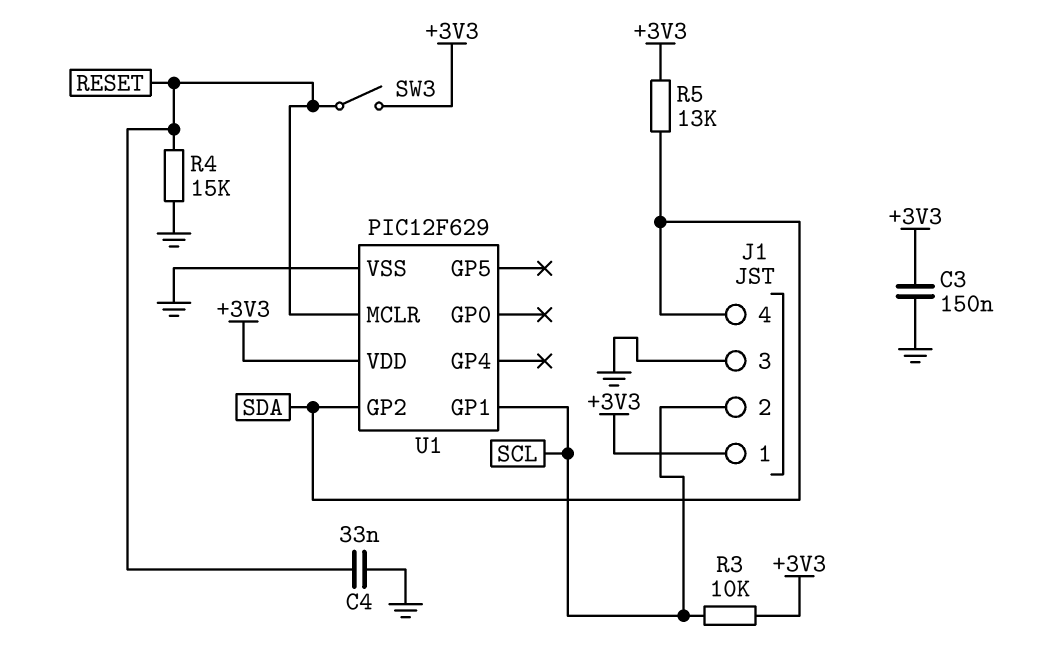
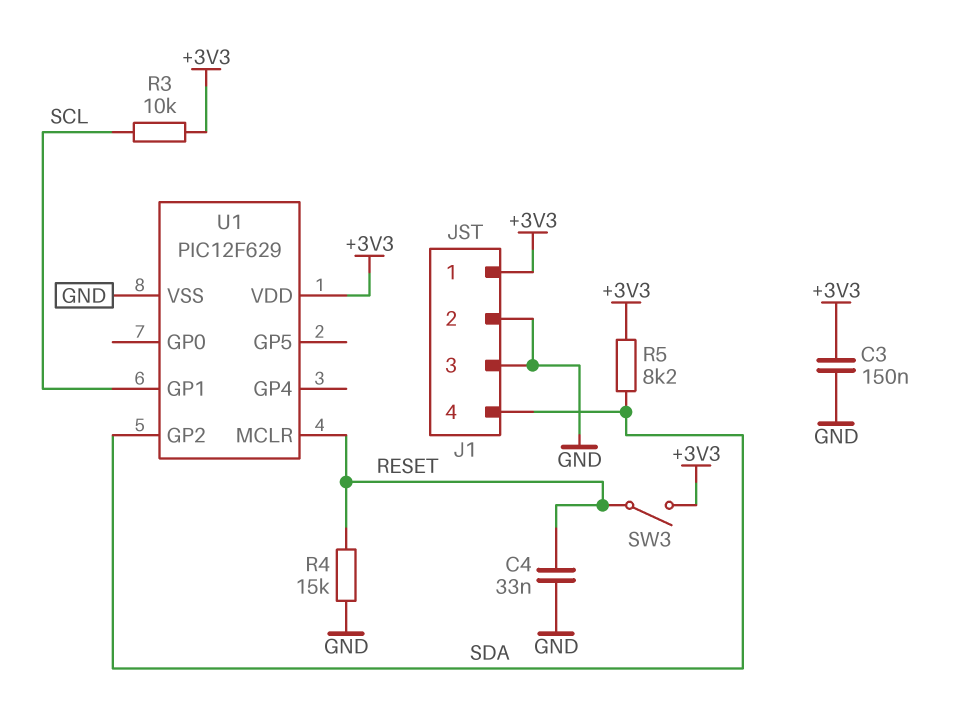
J1 pin 2: SCL -> GND
R5: 13k (+3V3, SDA) -> 8.2k (+3V3, SDA)

